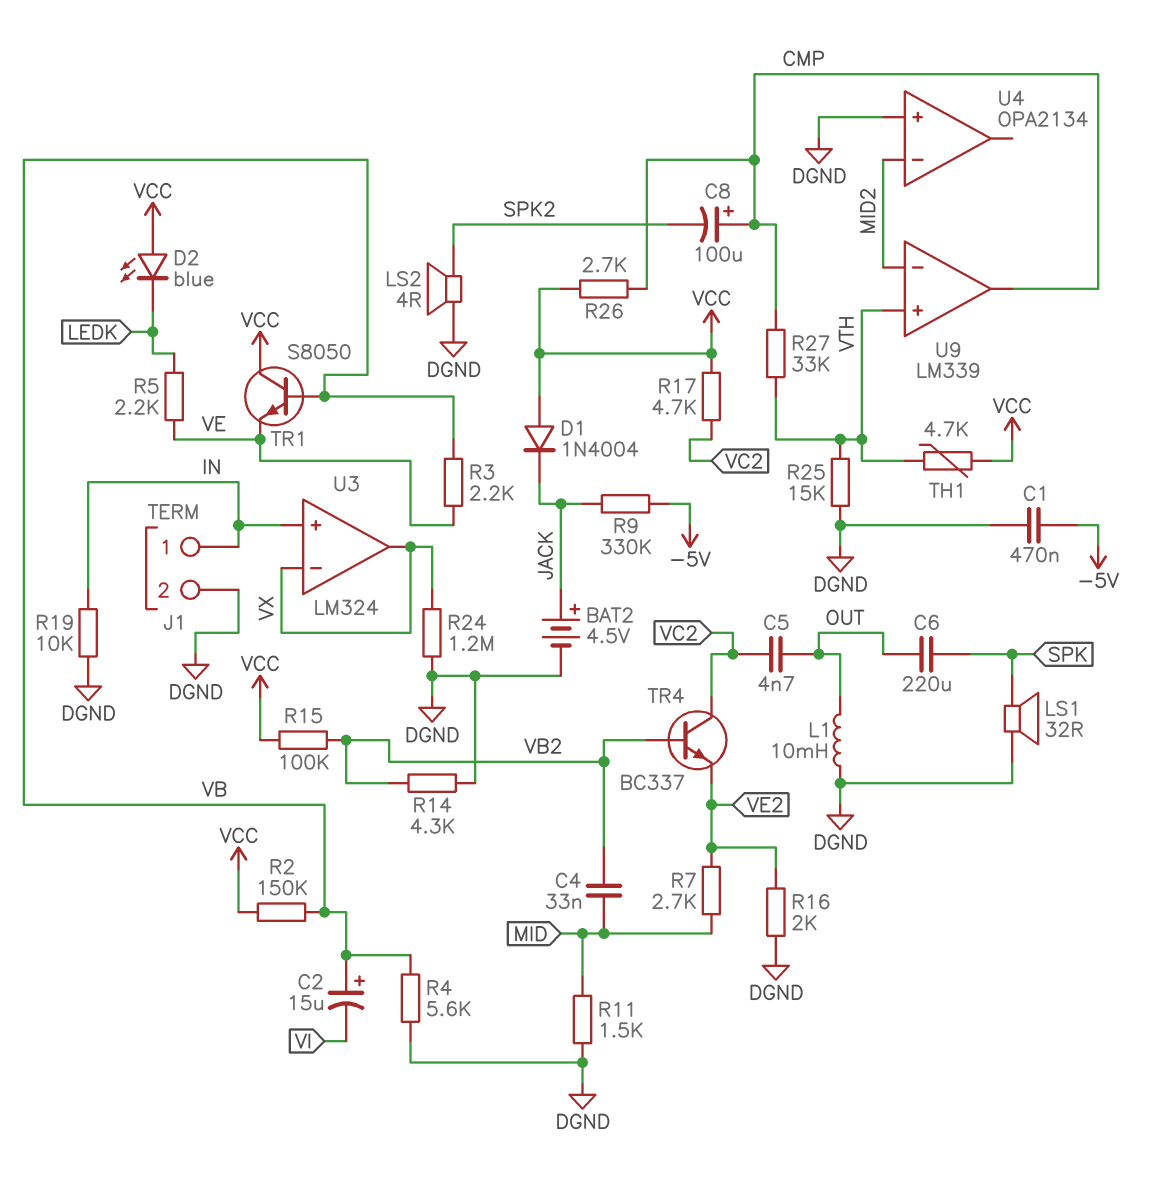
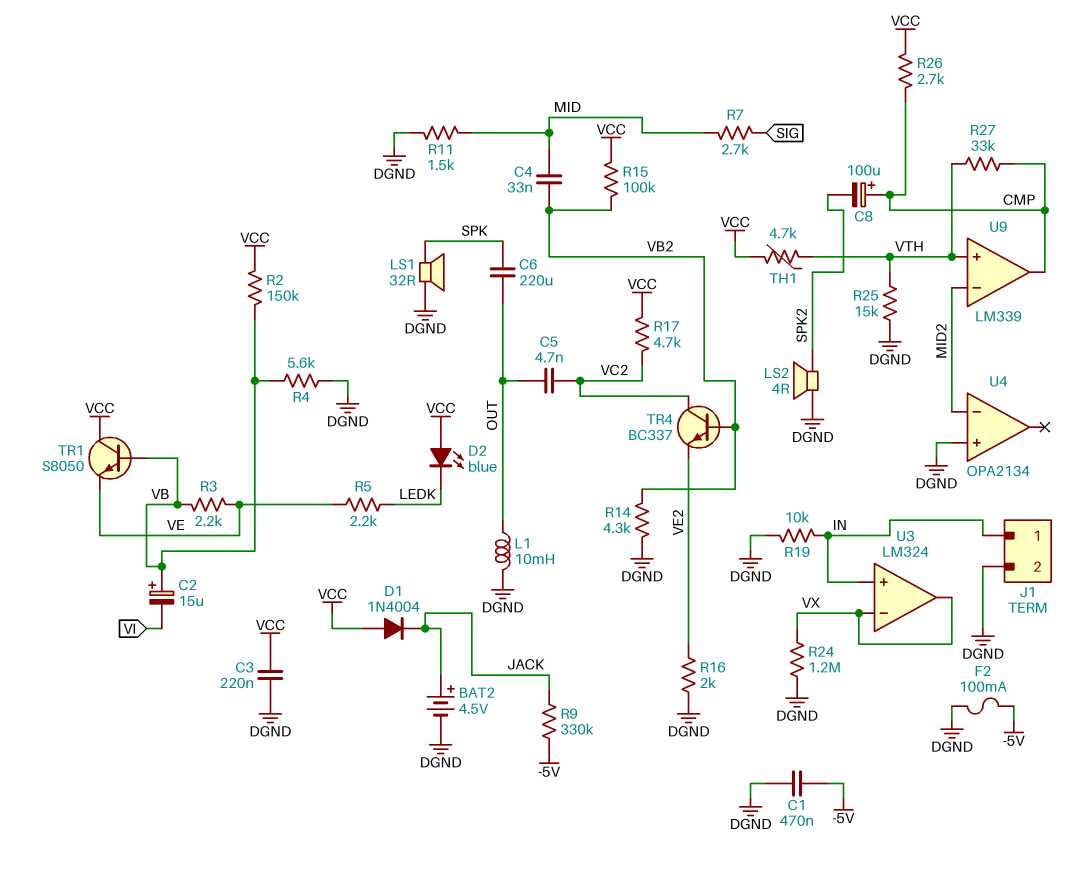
C3: none -> 220nF (DGND, VCC)
F2: none -> 100mA (-5V, DGND)
R7: 2.7k (MID, VE2) -> 2.7k (MID, SIG)

